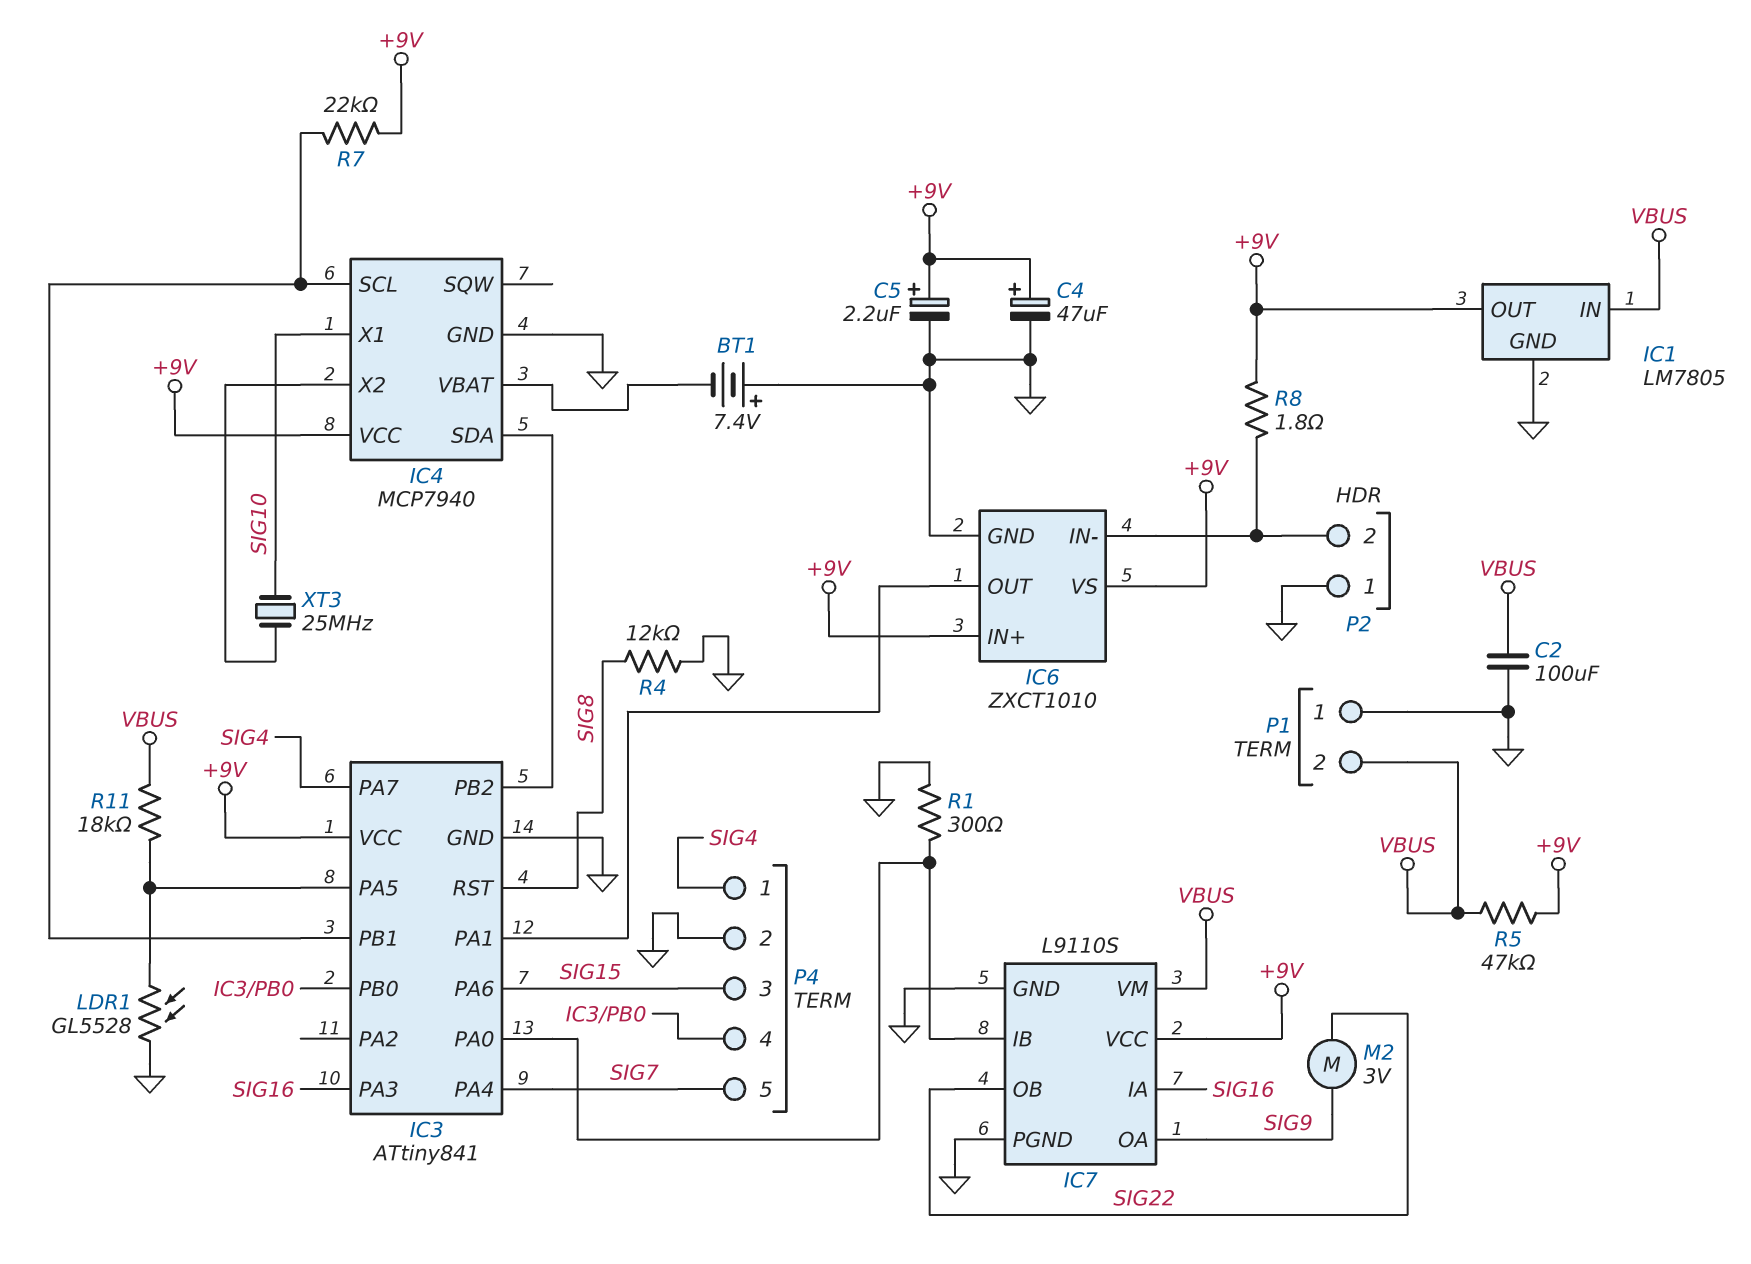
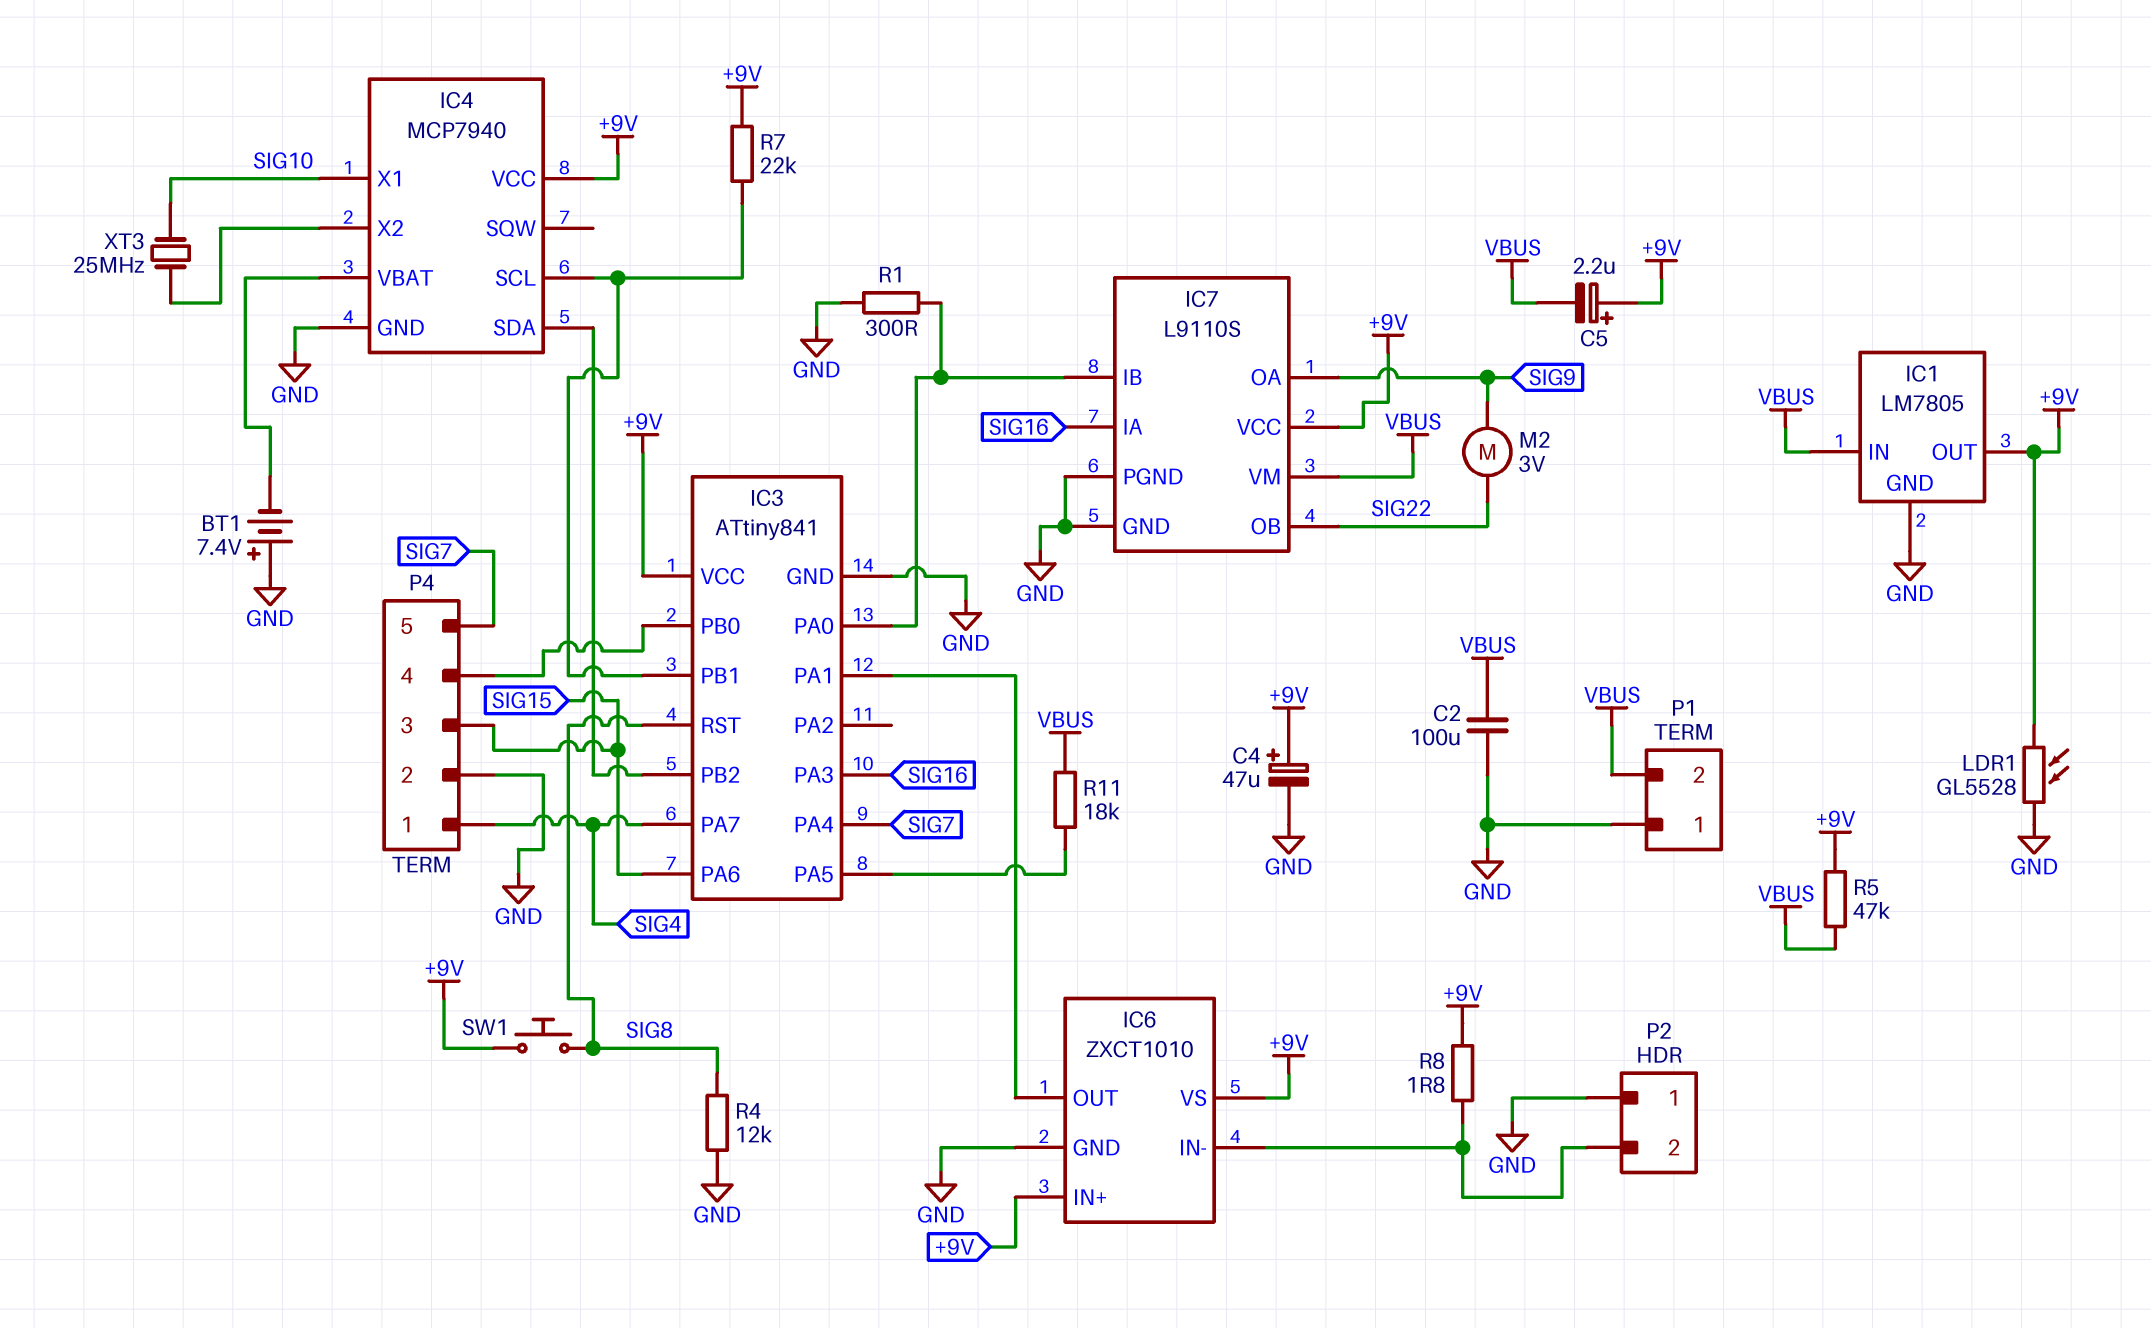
C5: 2.2uF (plus +9V, minus GND) -> 2.2uF (plus +9V, minus VBUS)
LDR1: GL5528 (GND, IC3/PA5) -> GL5528 (+9V, GND)
SW1: none -> button (+9V, SIG8)

